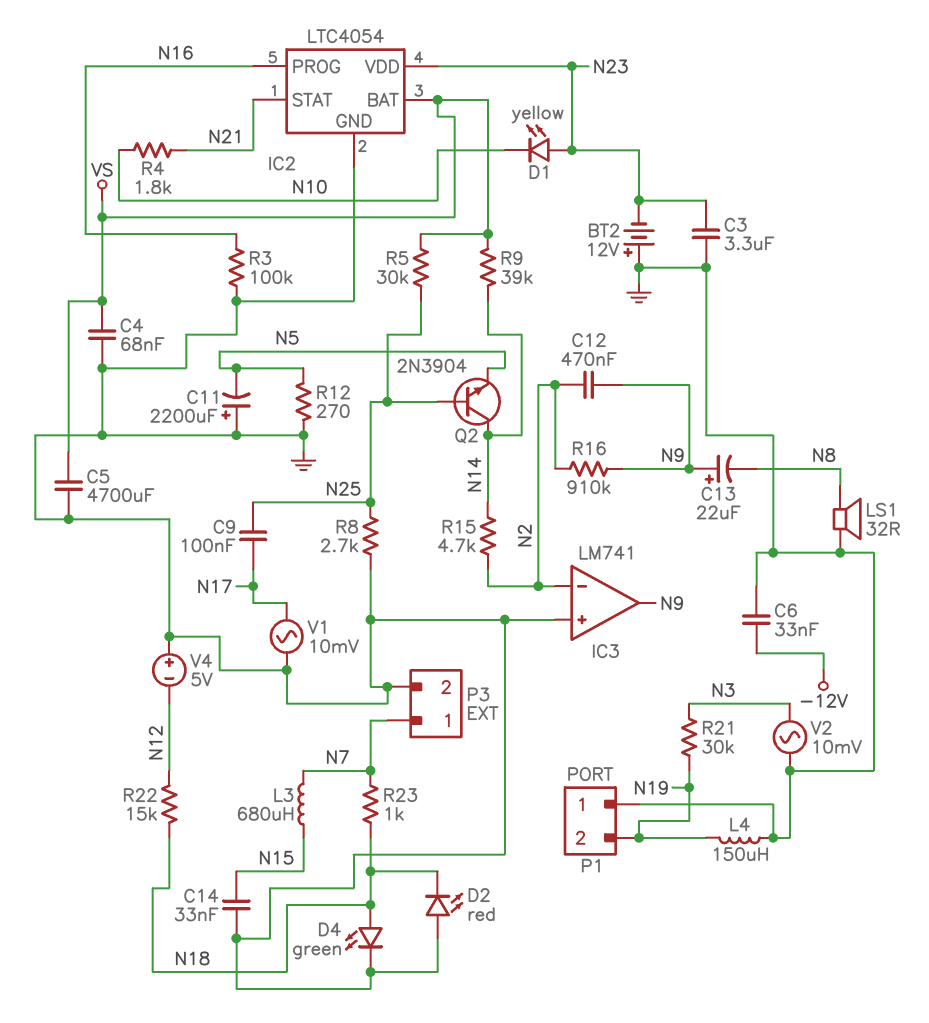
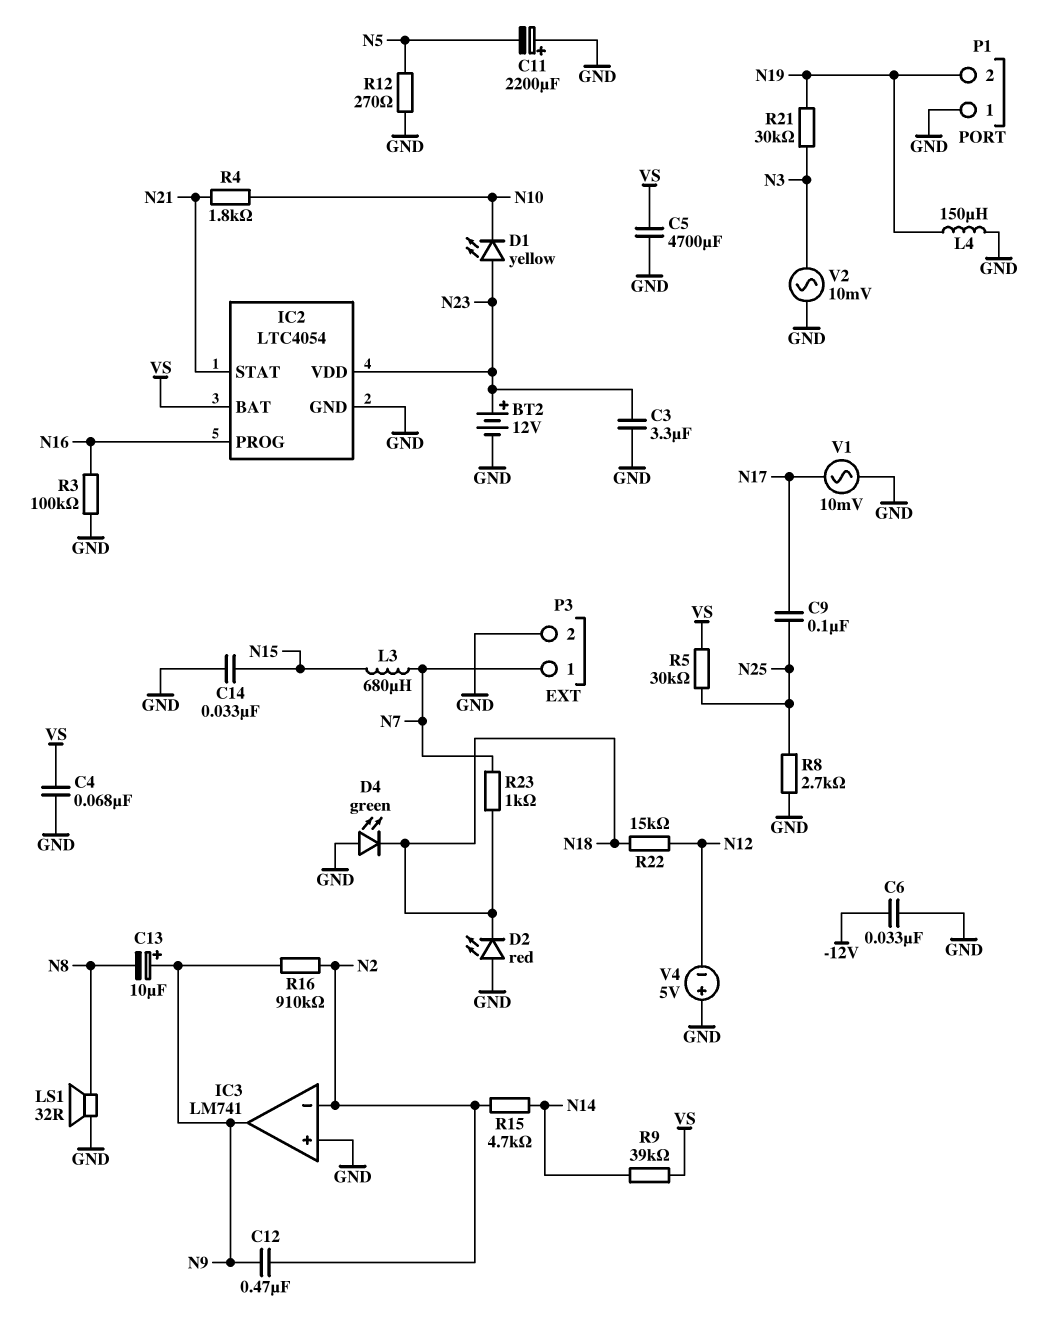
BT2: 12V (plus GND, minus N23) -> 12V (plus N23, minus GND)
C13: 22uF (plus N9, minus N8) -> 10uF (plus N9, minus N8)
D4: LED green (A N18, K GND) -> LED green (A GND, K N18)
Q2: NPN 2N3904 (B N25, C N14, E N5) -> none

